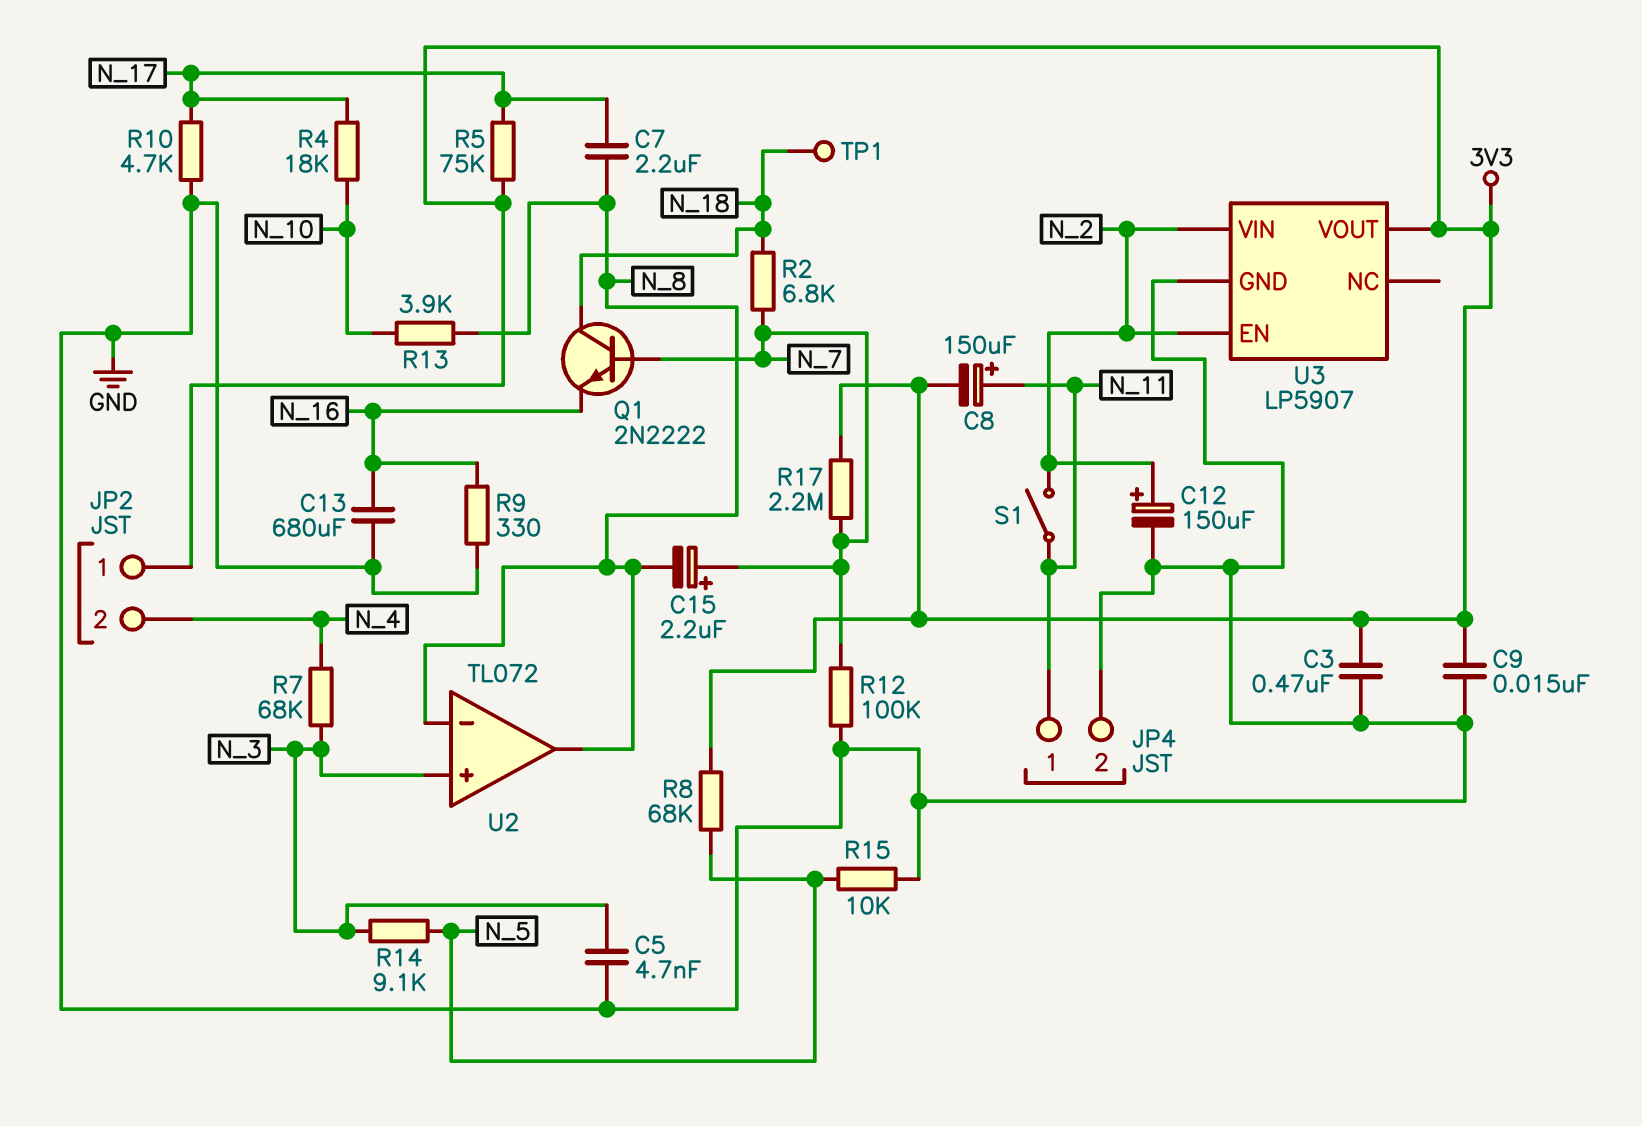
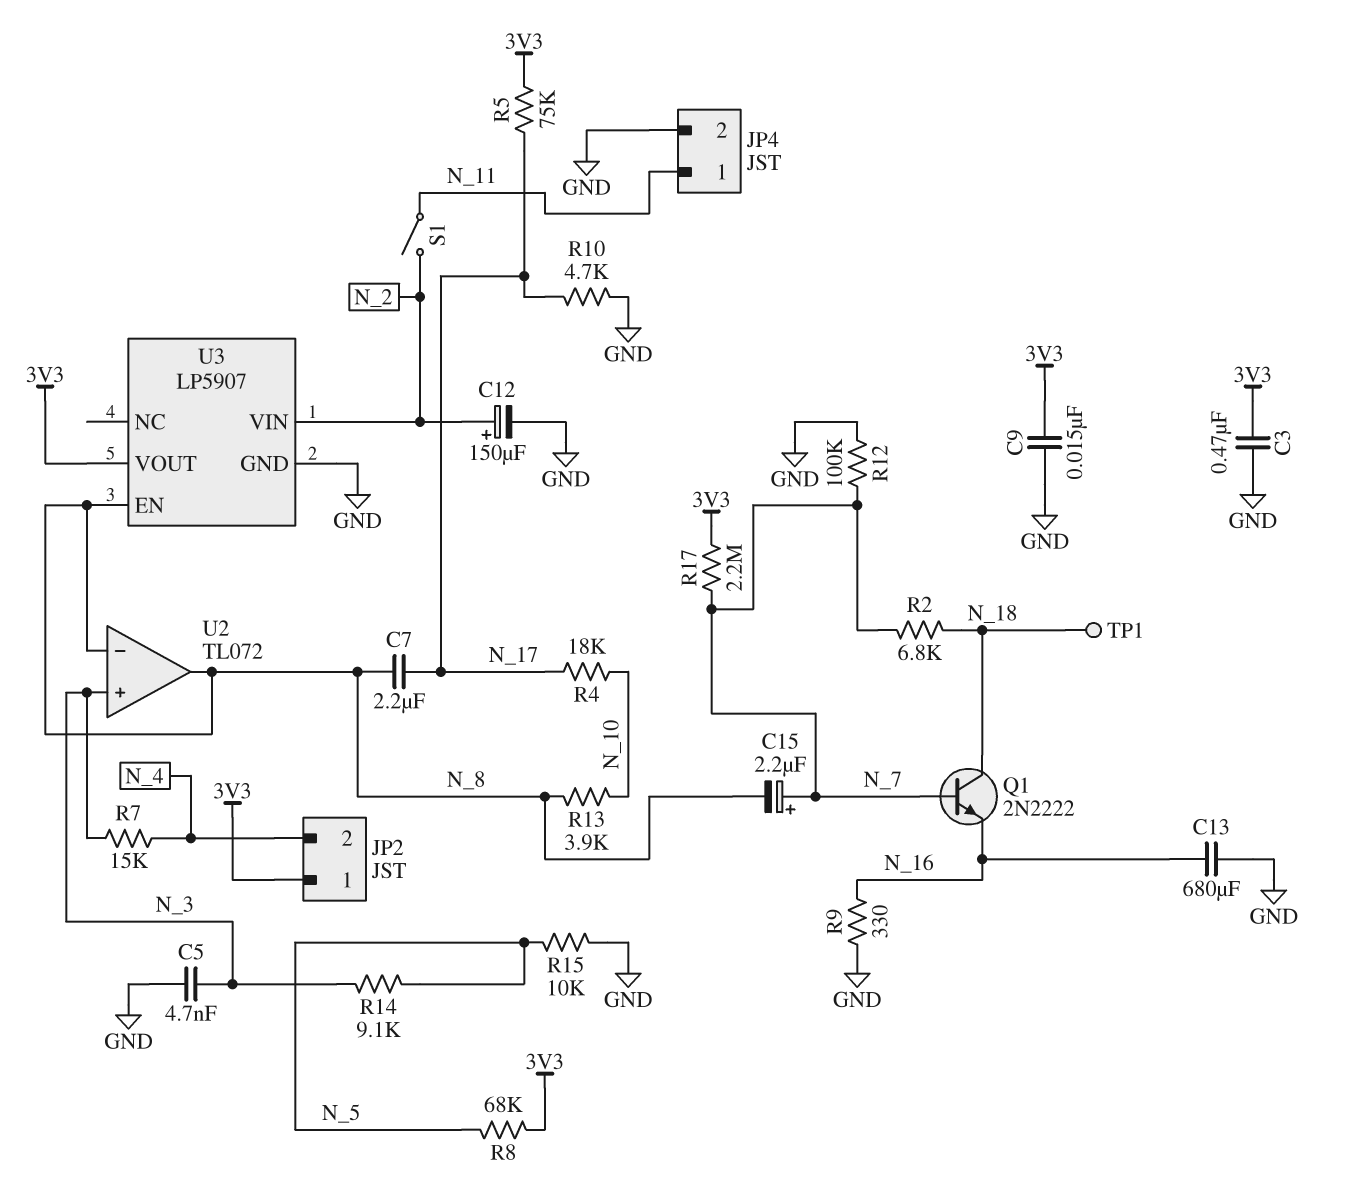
C8: 150uF (plus N_11, minus 3V3) -> none
R7: 68k (N_3, N_4) -> 15k (N_3, N_4)
U3 pin EN: N_2 -> N_8

